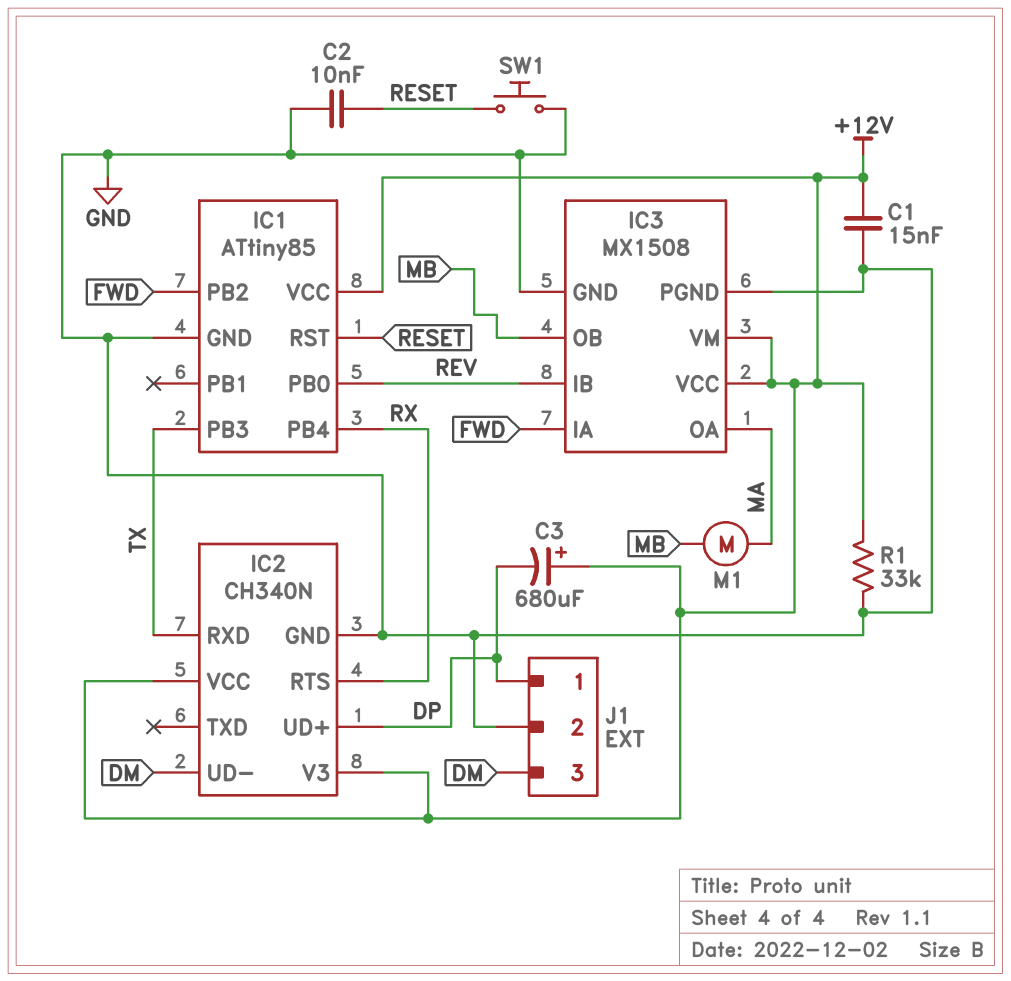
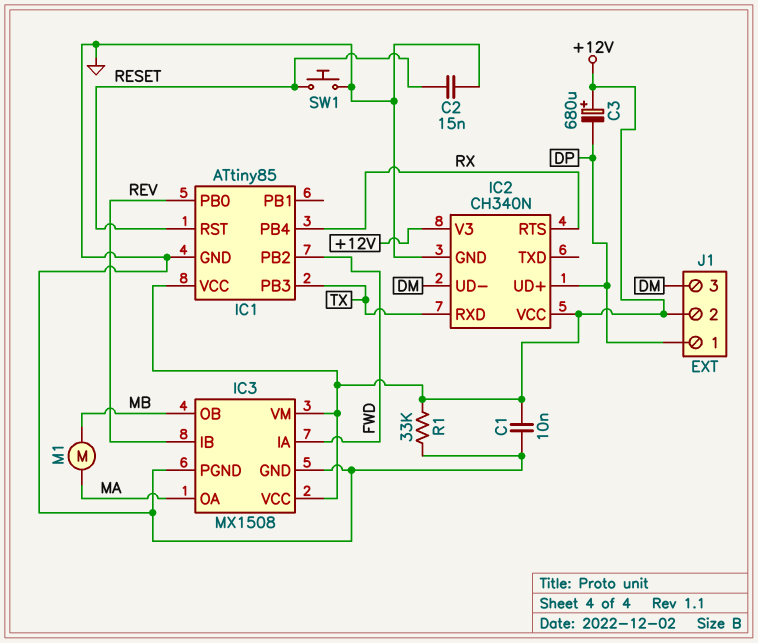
C1: 15nF (+12V, GND) -> 10nF (+12V, GND)
C2: 10nF (GND, RESET) -> 15nF (GND, RESET)
J1 pin 2: GND -> +12V

